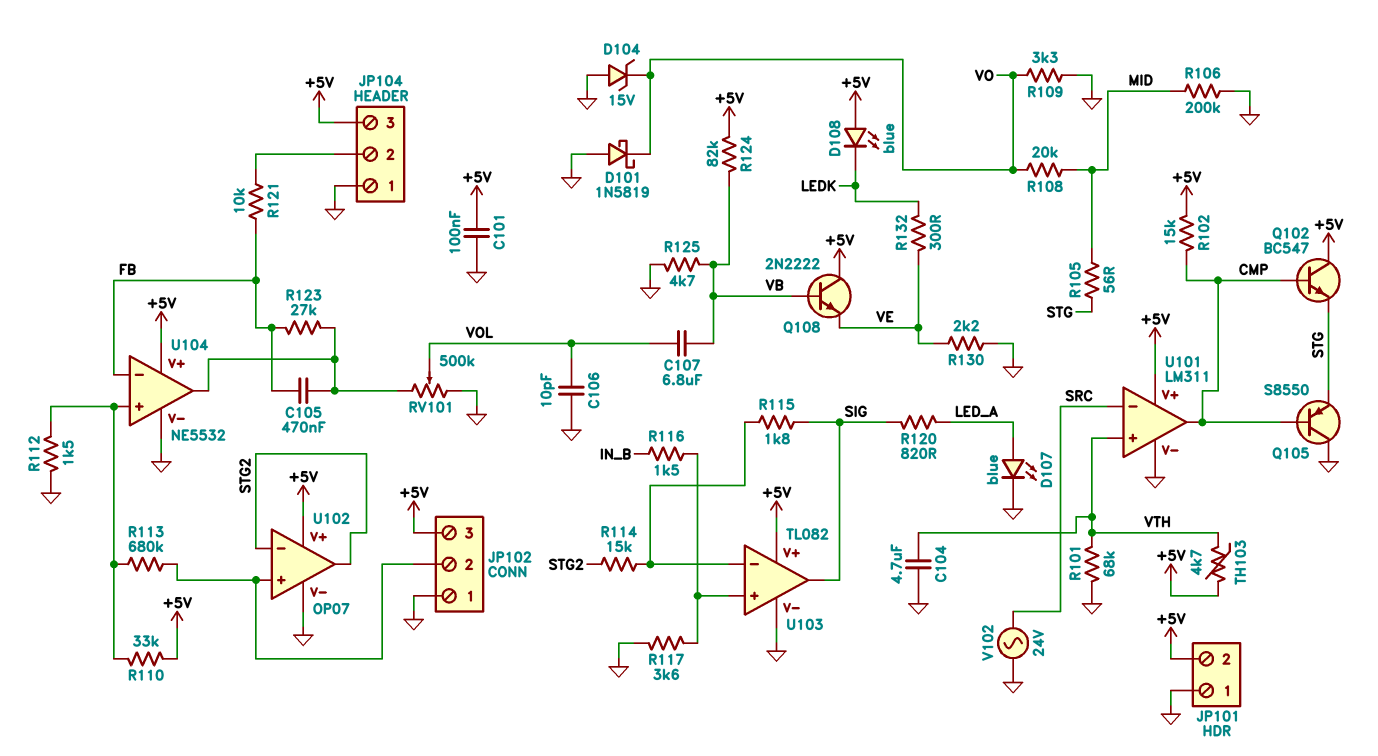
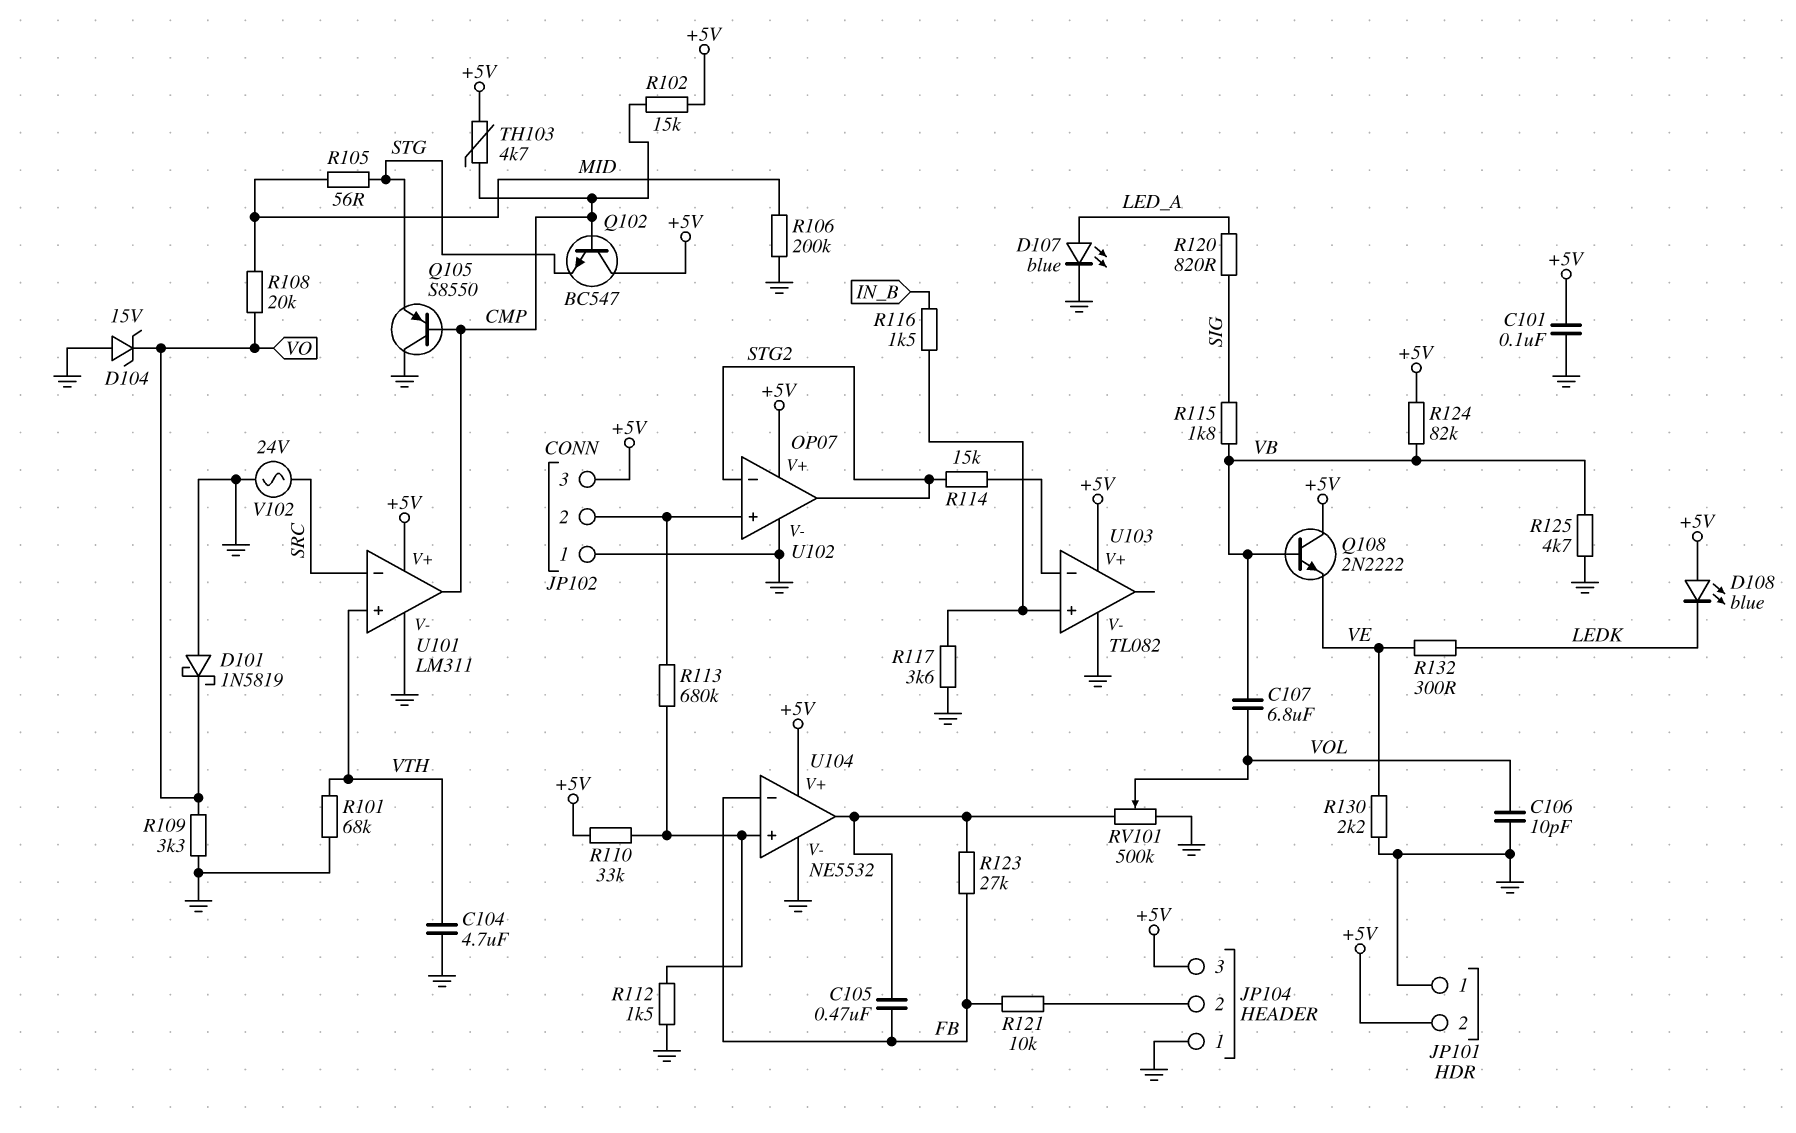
R115: 1.8k (SIG, U103/in-) -> 1.8k (SIG, VB)
TH103: 4.7k (+5V, VTH) -> 4.7k (+5V, CMP)
U103 pin out: SIG -> none

